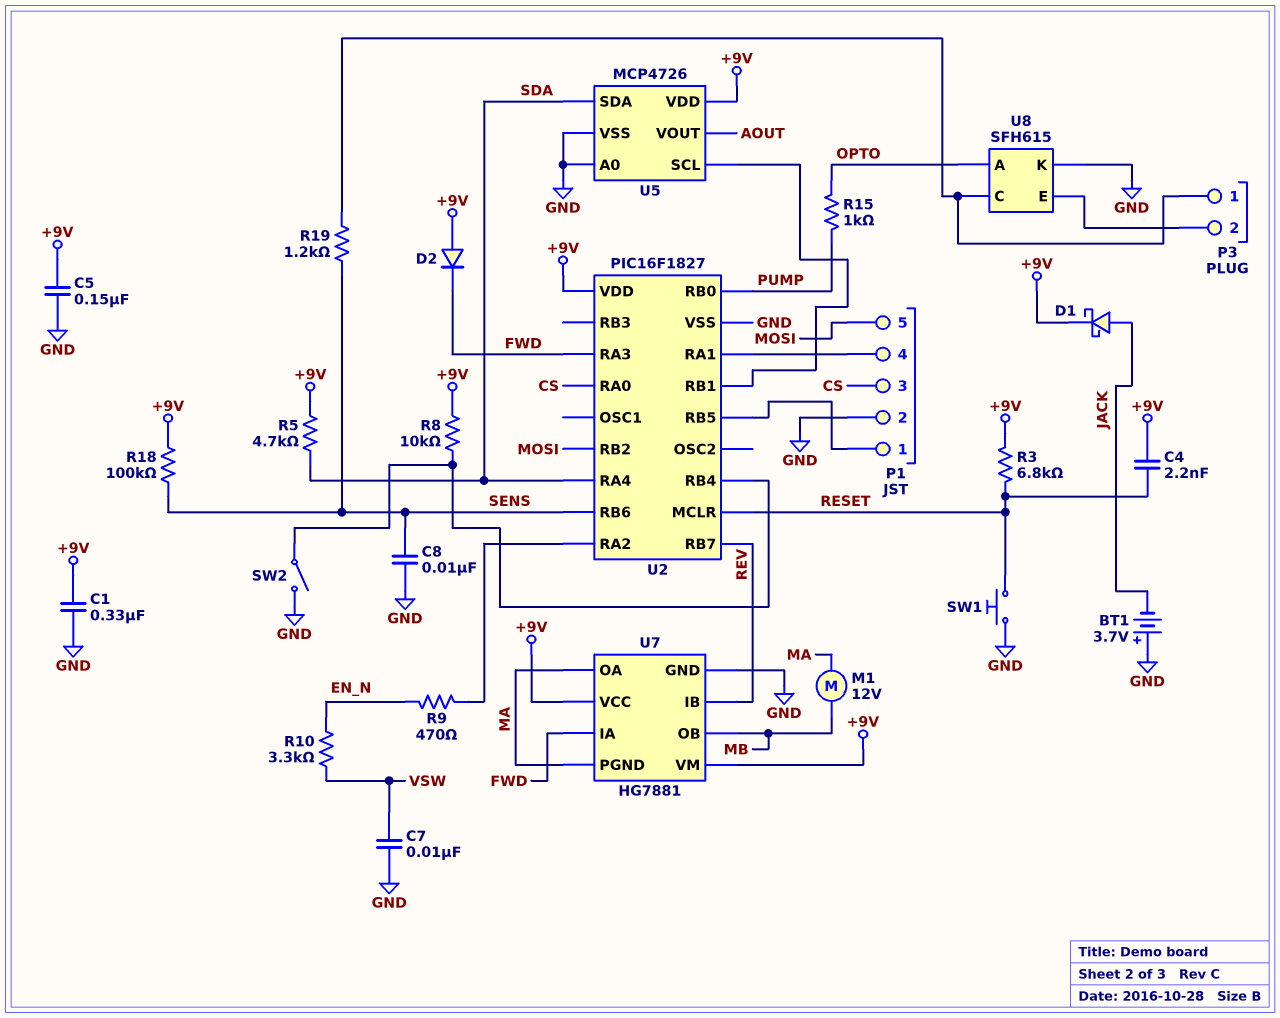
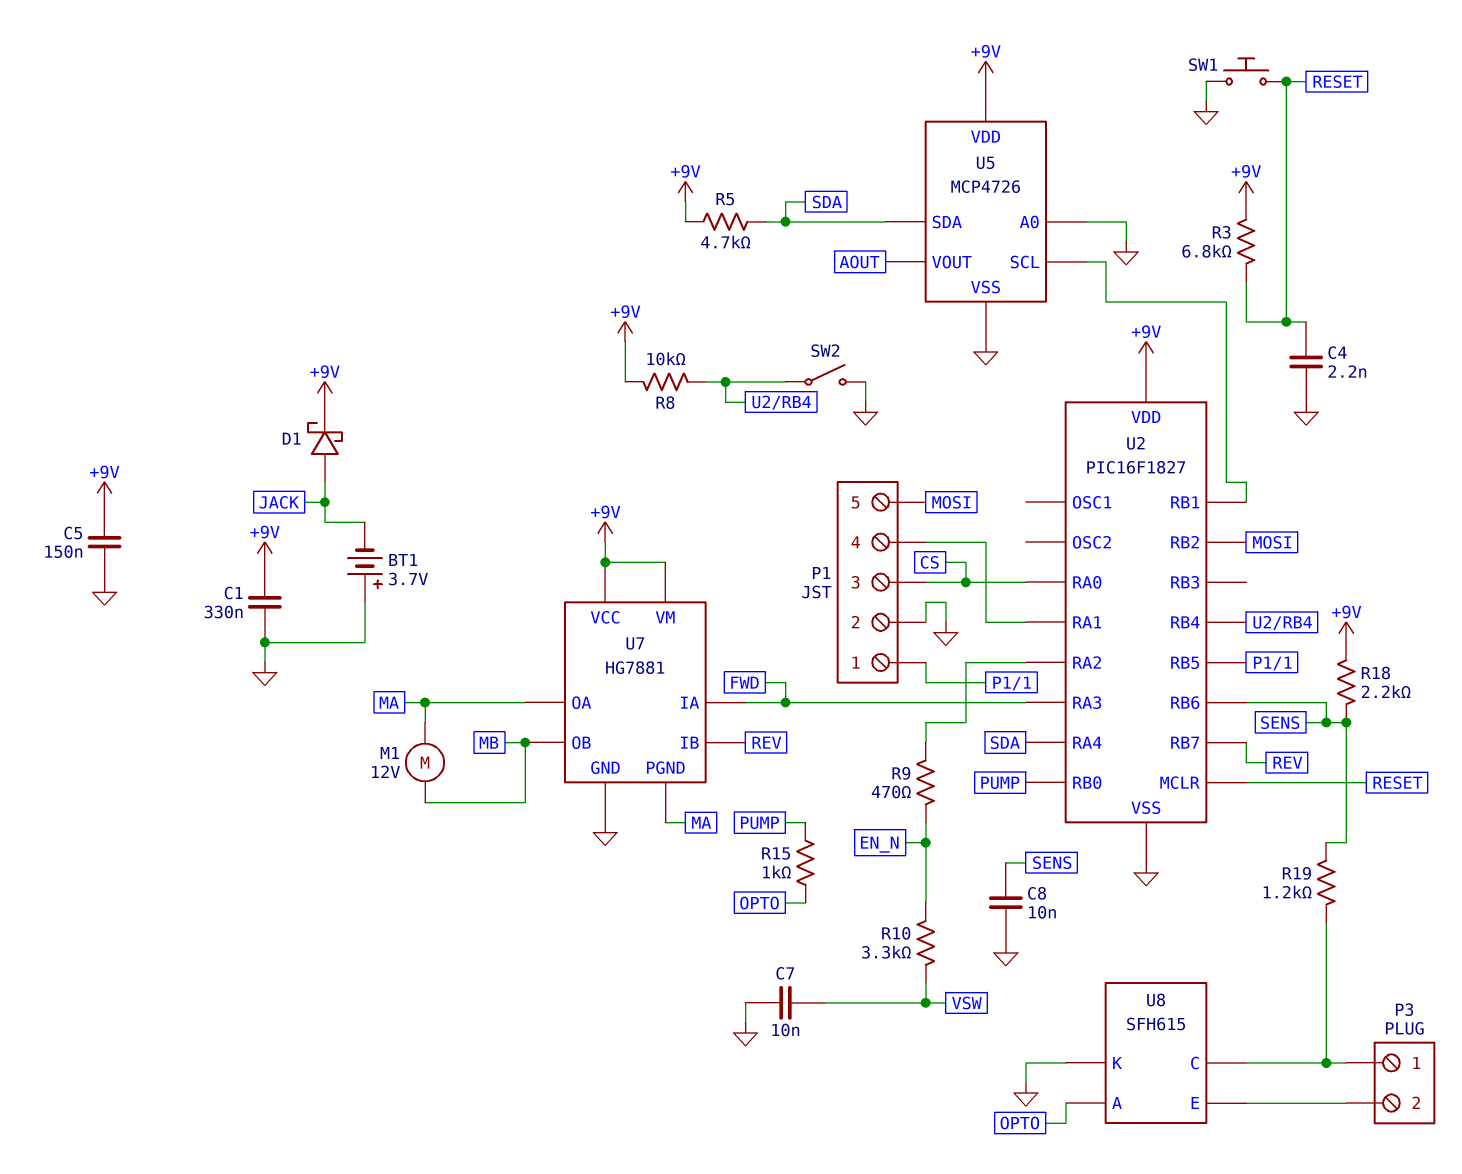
C4: 2.2nF (+9V, RESET) -> 2.2nF (GND, RESET)
D2: diode (A +9V, K FWD) -> none
R18: 100k (+9V, SENS) -> 2.2k (+9V, SENS)

